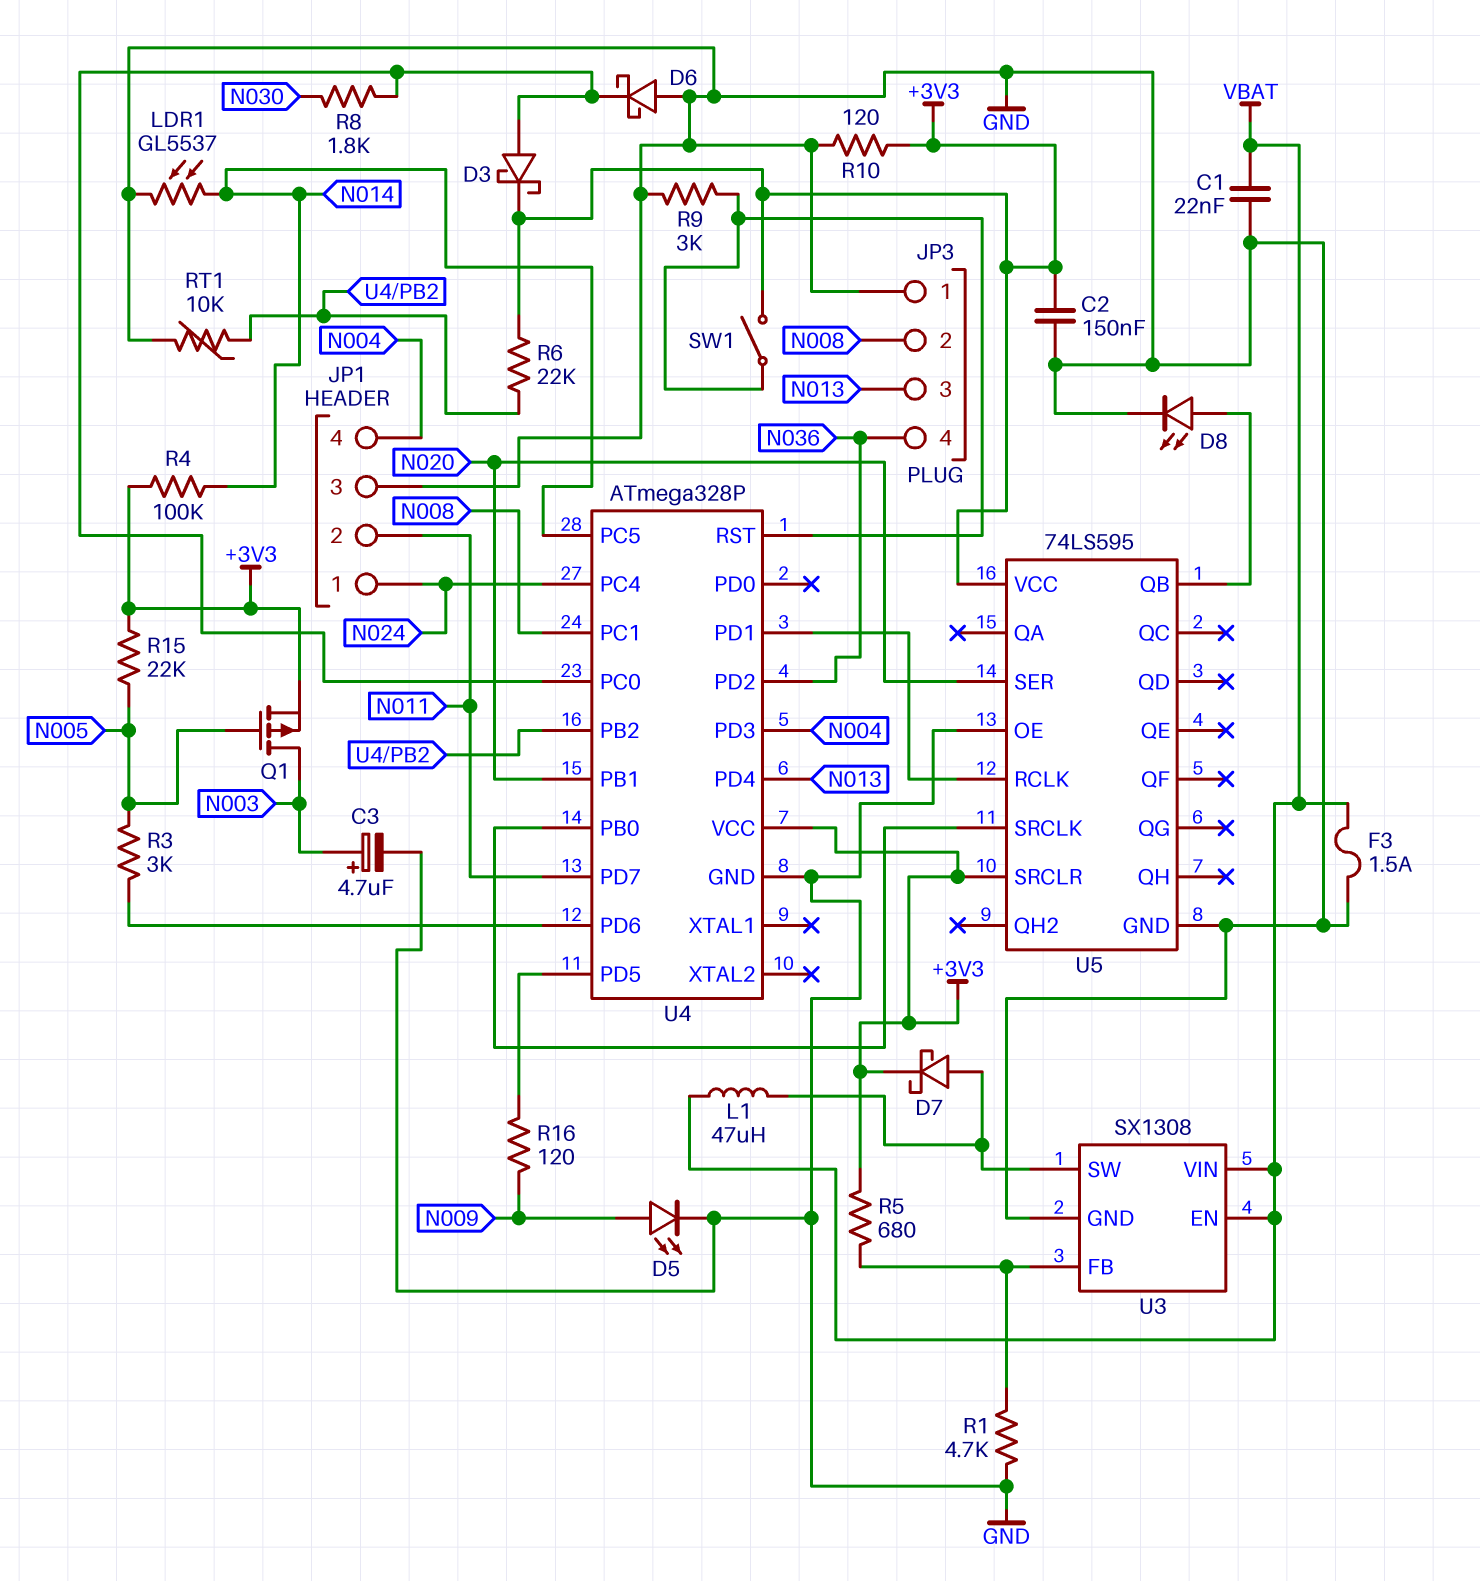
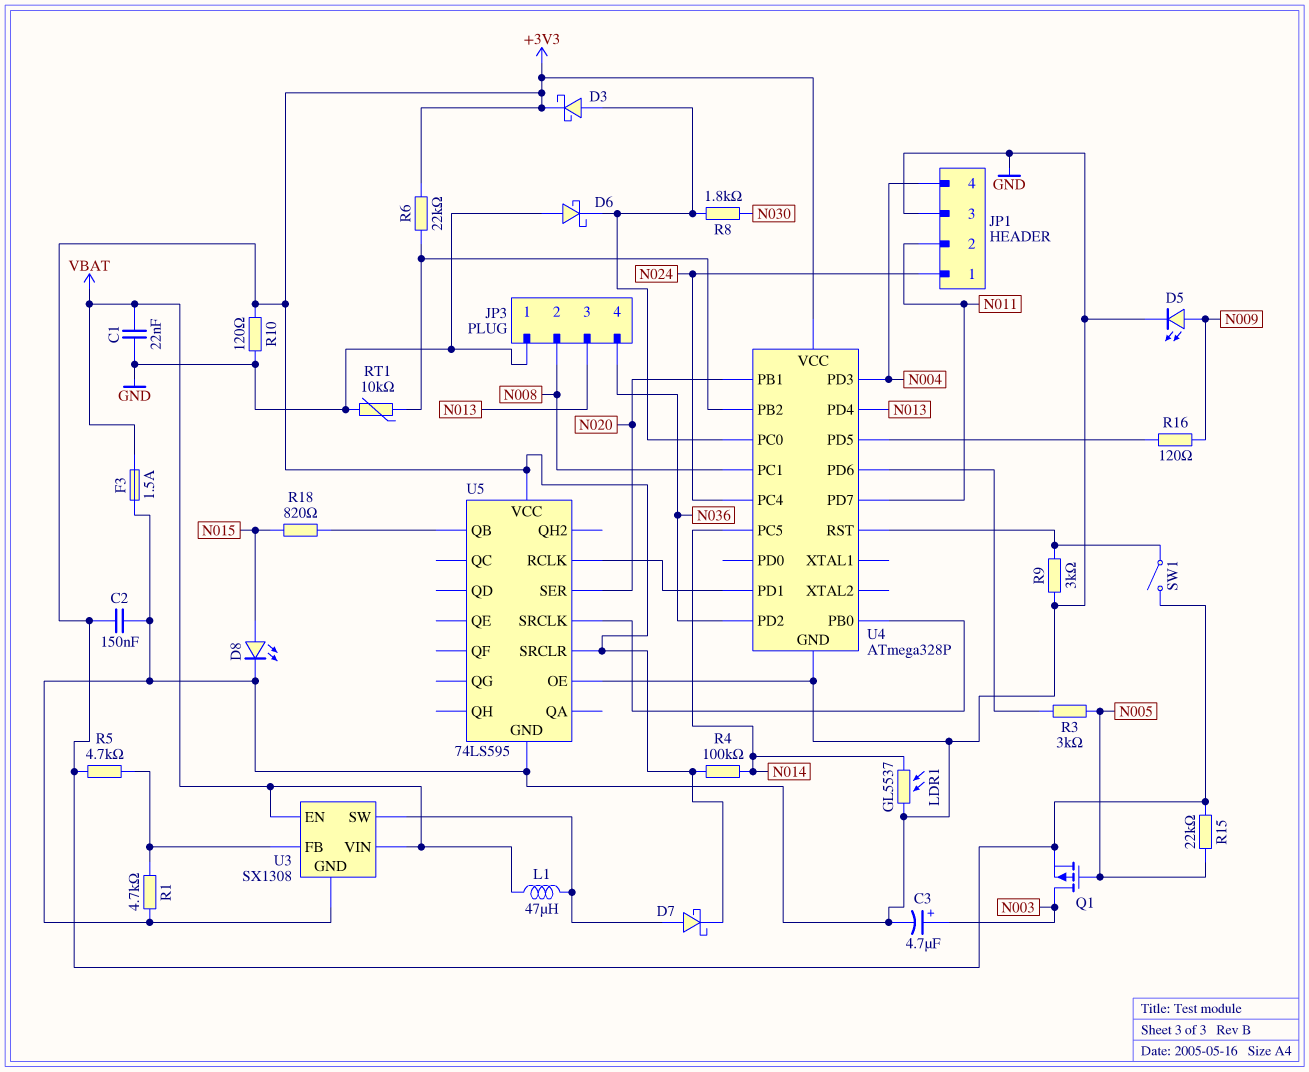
D8: LED (A U5/QB, K GND) -> LED (A N015, K GND)
R5: 680 (+3V3, U3/FB) -> 4.7k (+3V3, U3/FB)
R18: none -> 820 (N015, U5/QB)

